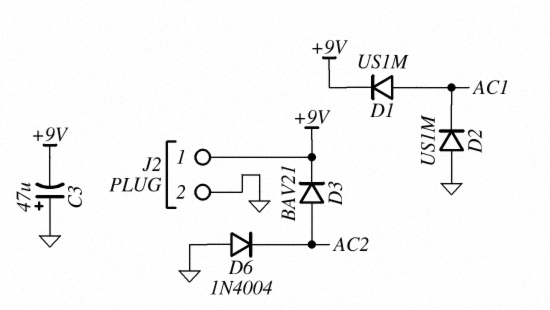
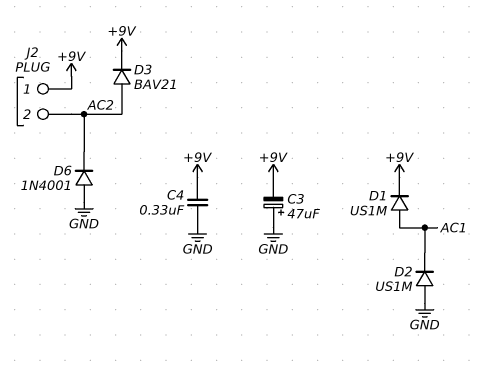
C4: none -> 330nF (+9V, GND)
D6: diode 1N4004 (A GND, K AC2) -> diode 1N4001 (A GND, K AC2)
J2 pin 2: GND -> AC2

